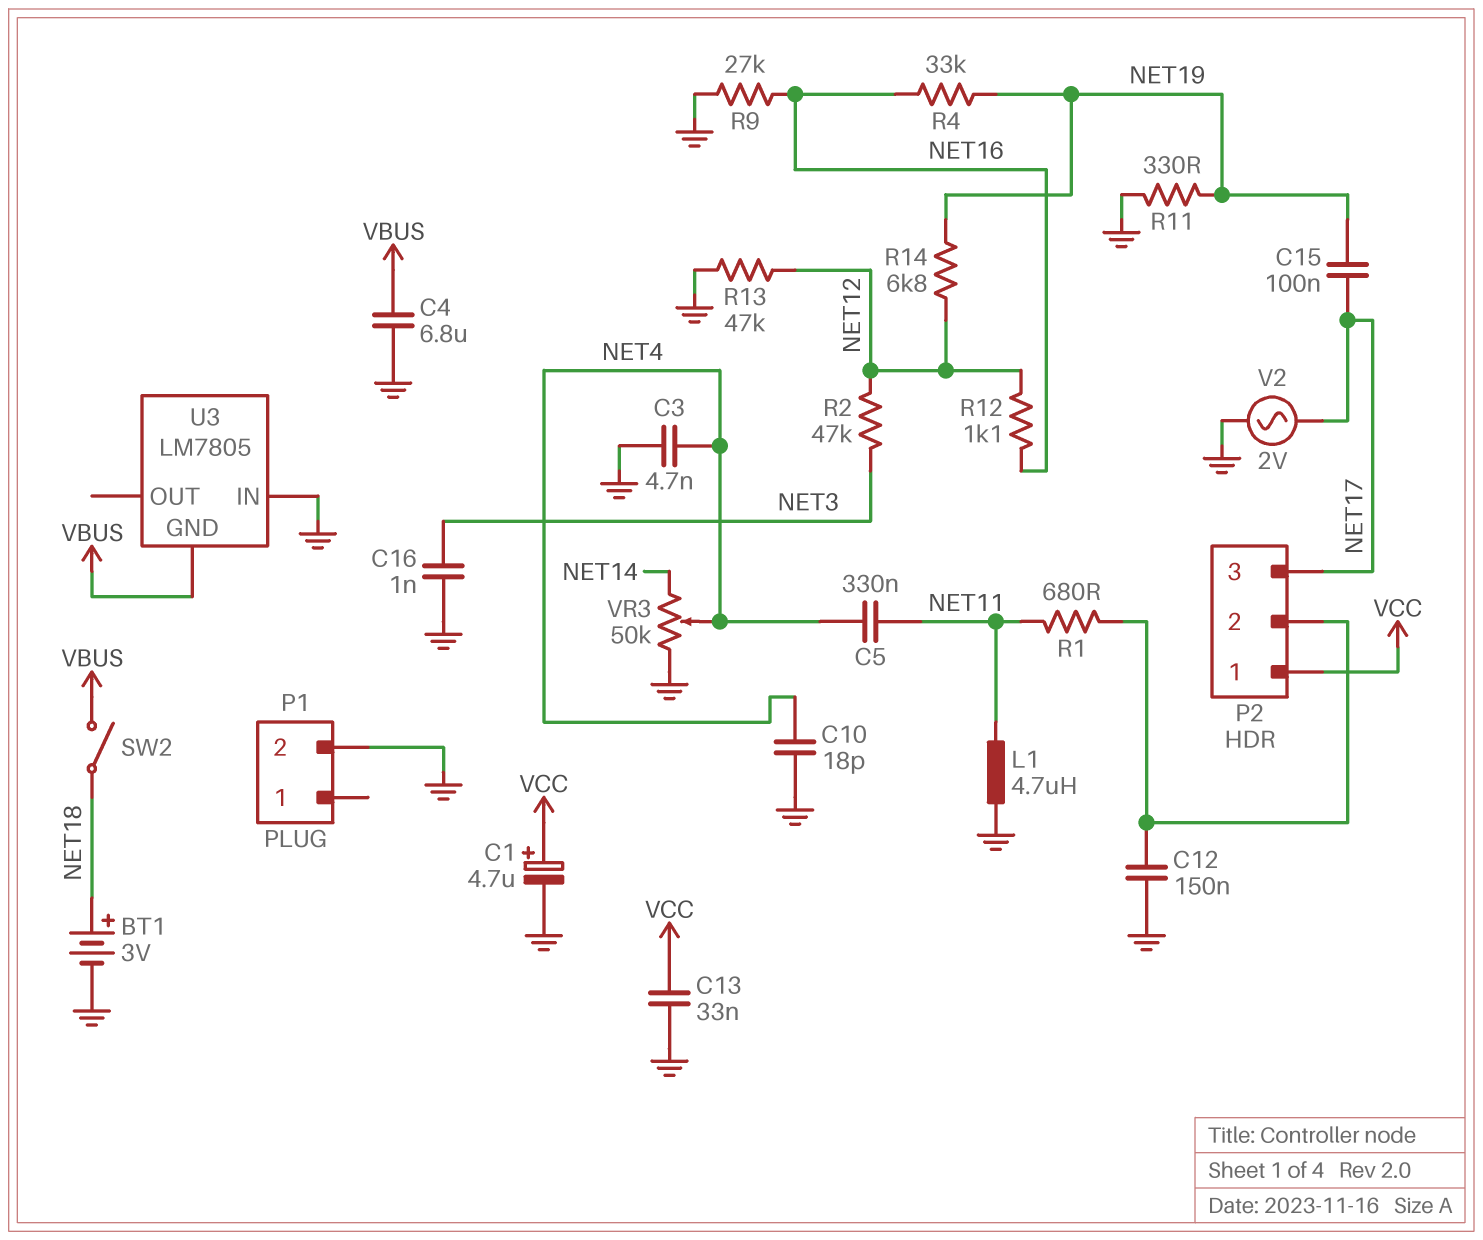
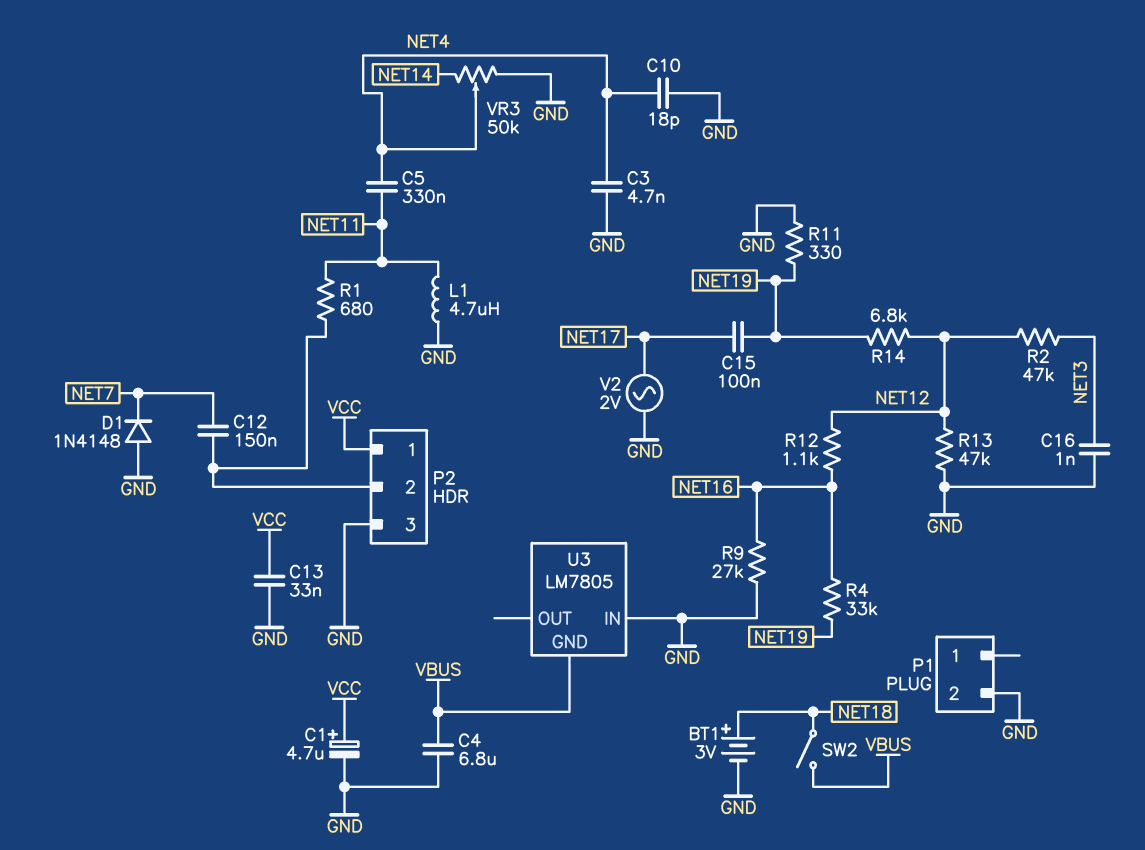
C12: 150nF (GND, P2/2) -> 150nF (NET7, P2/2)
D1: none -> diode 1N4148 (A GND, K NET7)
P2 pin 3: NET17 -> GND

